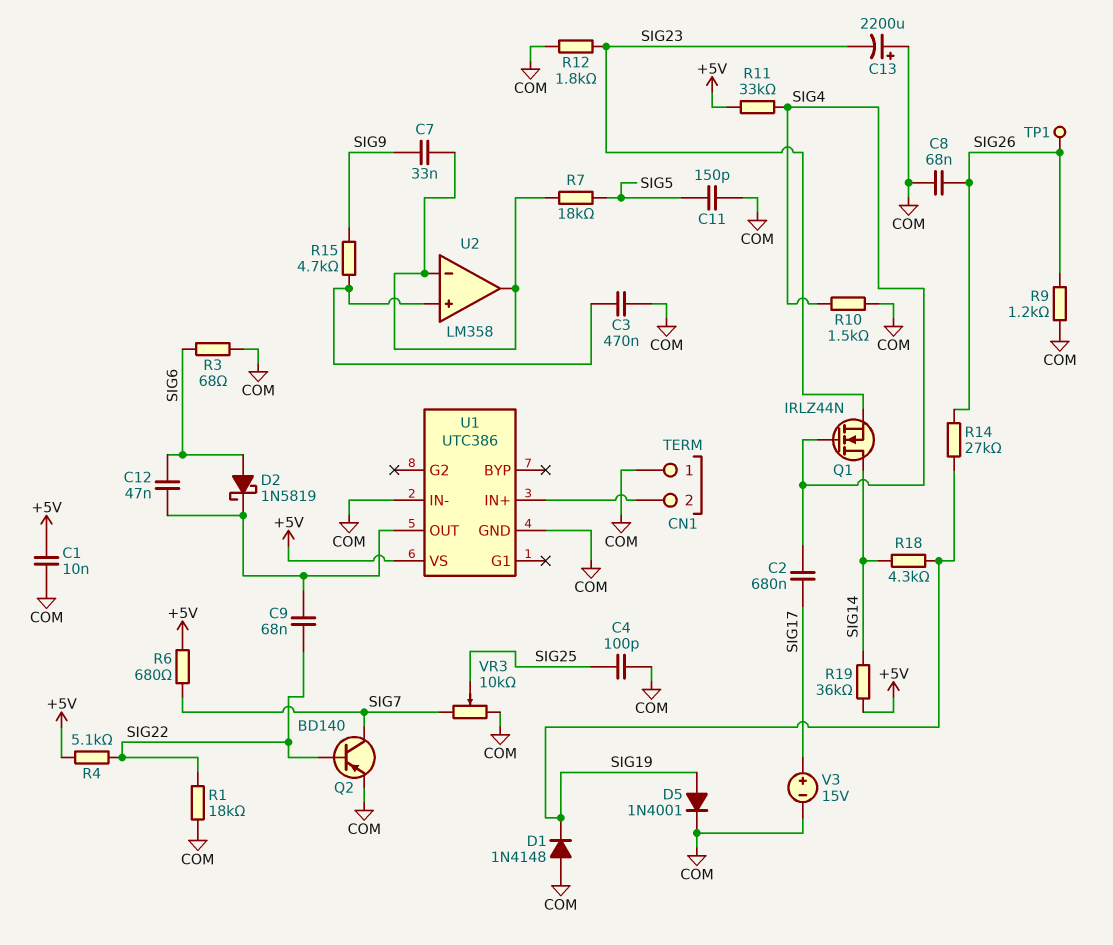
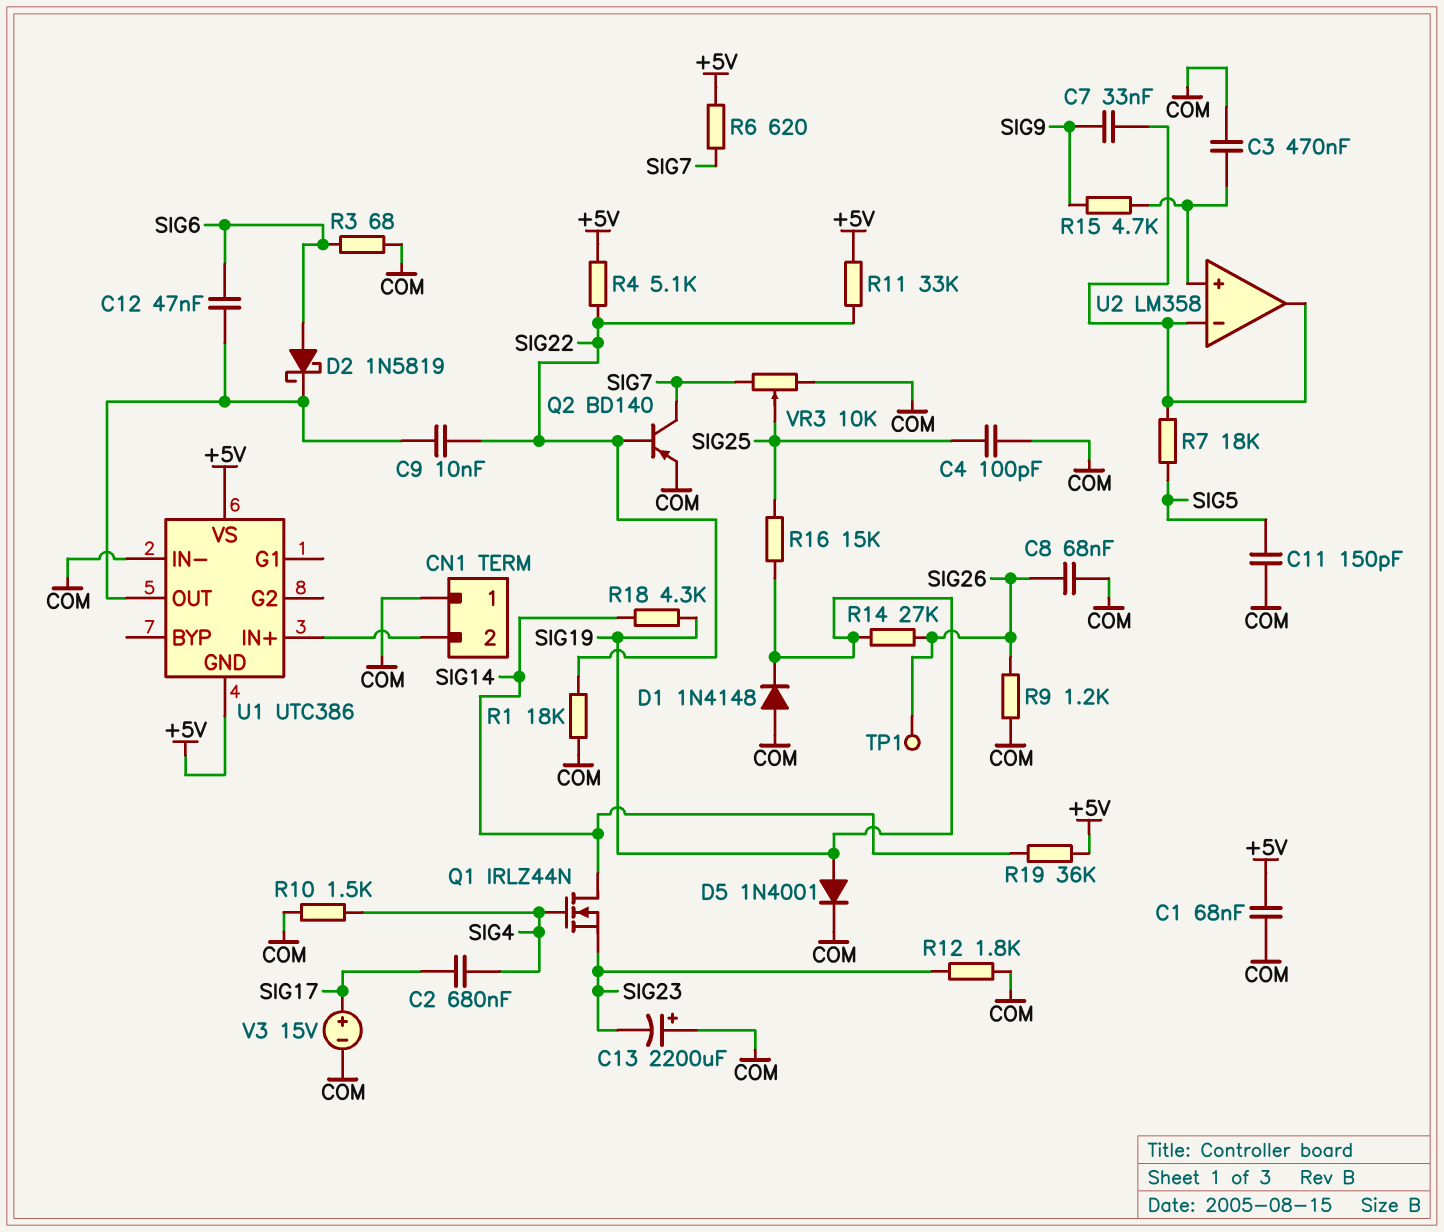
C1: 10nF (+5V, COM) -> 68nF (+5V, COM)
C9: 68nF (SIG22, U1/OUT) -> 10nF (SIG22, U1/OUT)
R6: 680 (+5V, SIG7) -> 620 (+5V, SIG7)
R11: 33k (+5V, SIG4) -> 33k (+5V, SIG22)
R16: none -> 15k (SIG19, SIG25)
U1 pin GND: COM -> +5V

